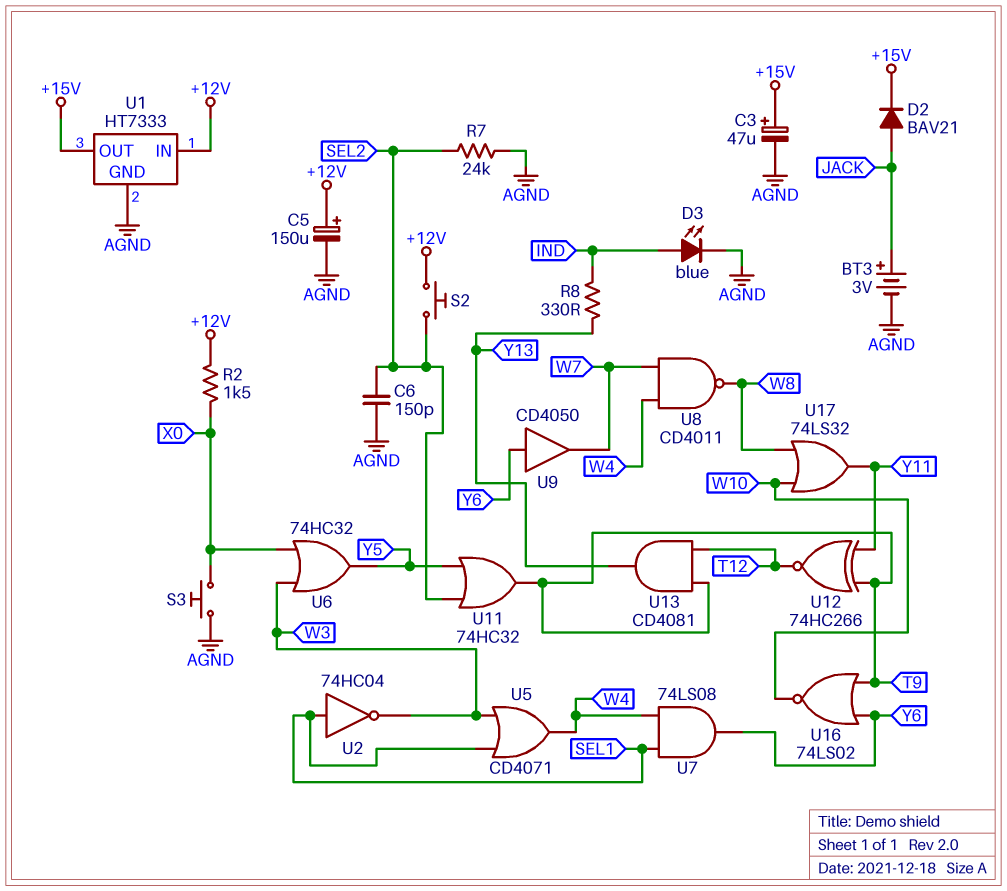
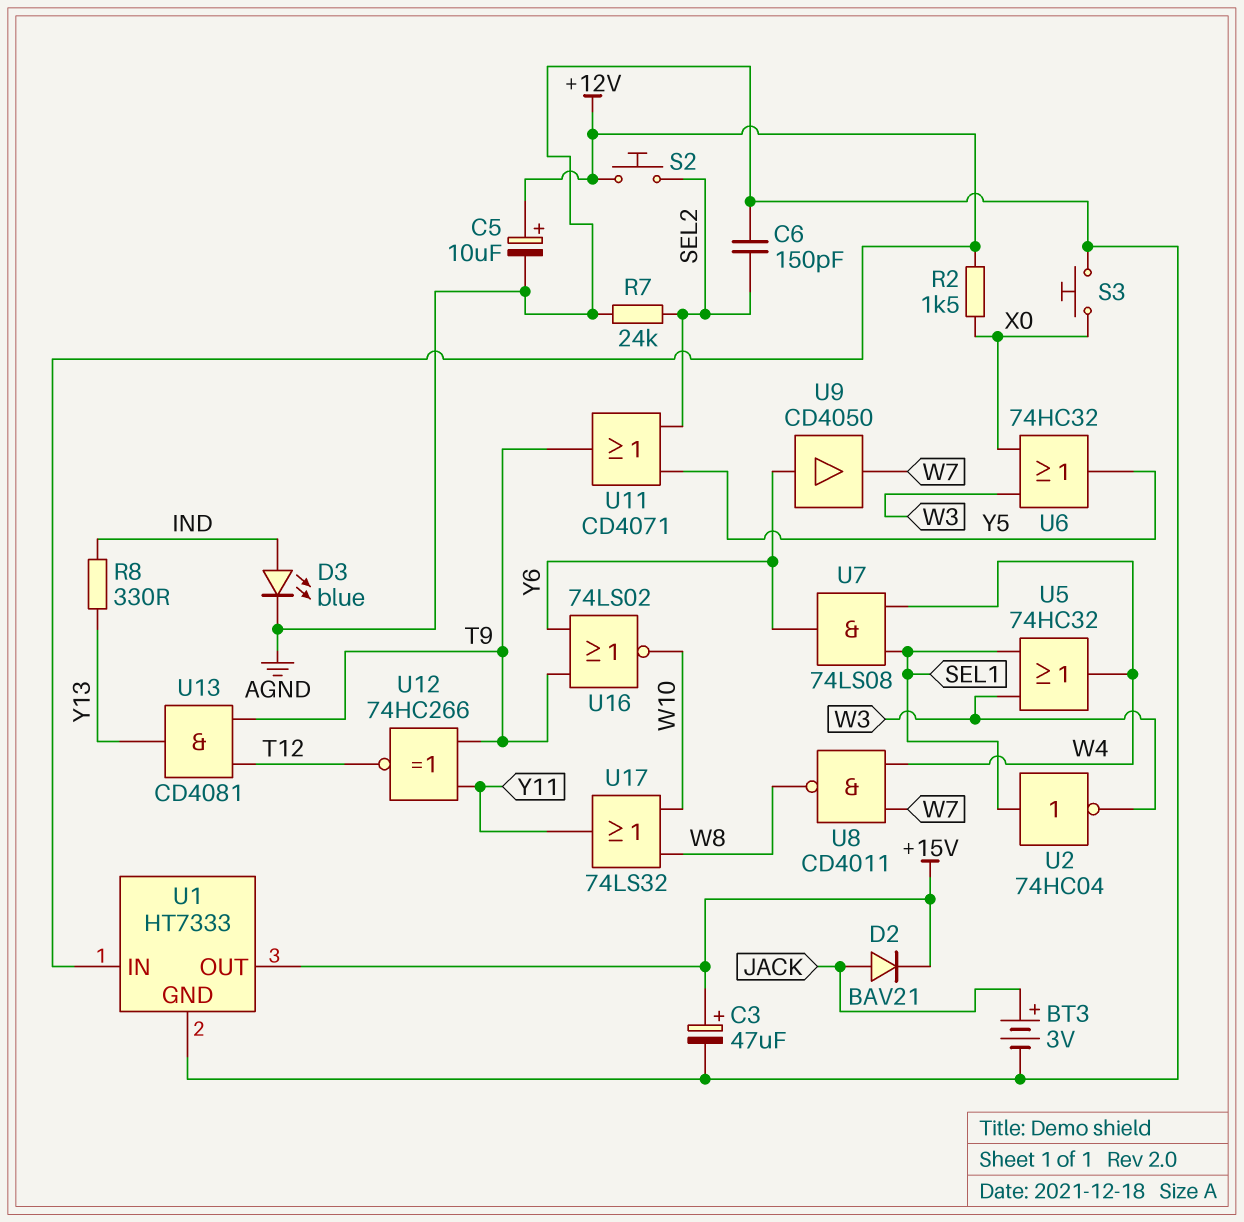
C5: 150uF (plus +12V, minus AGND) -> 10uF (plus +12V, minus AGND)
U5: OR CD4071 (in SEL1, in W3, out W4) -> OR 74HC32 (in SEL1, in W3, out W4)
U11: OR 74HC32 (in SEL2, in Y5, out T9) -> OR CD4071 (in SEL2, in Y5, out T9)

